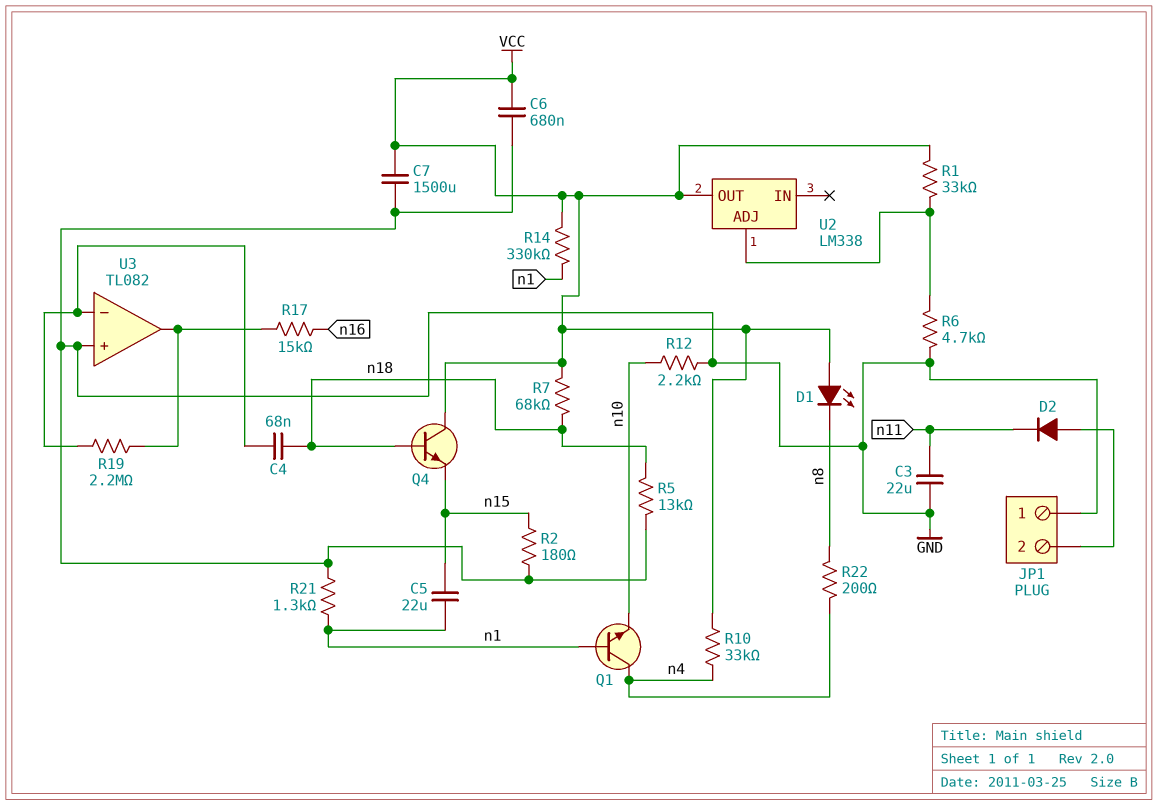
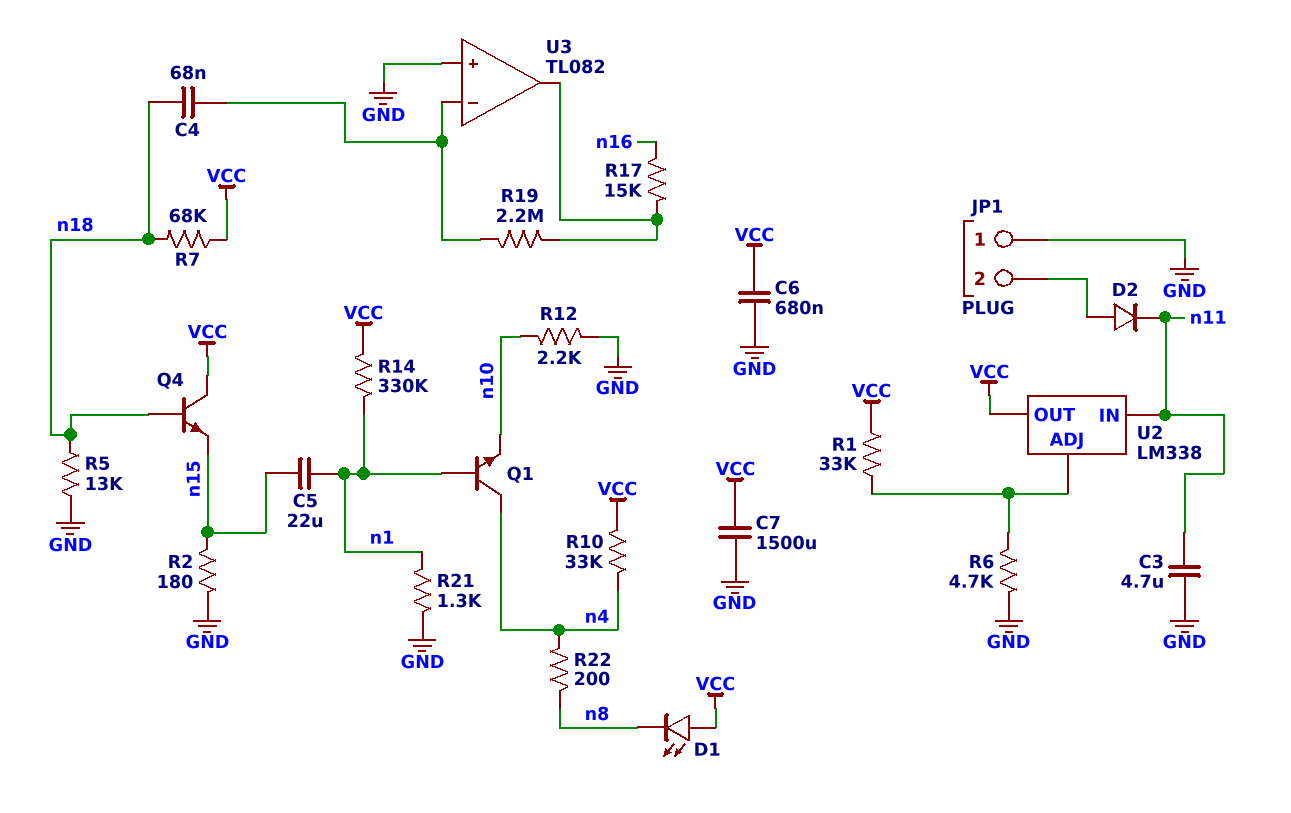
C3: 22uF (GND, n11) -> 4.7uF (GND, n11)
U2 pin IN: none -> n11

